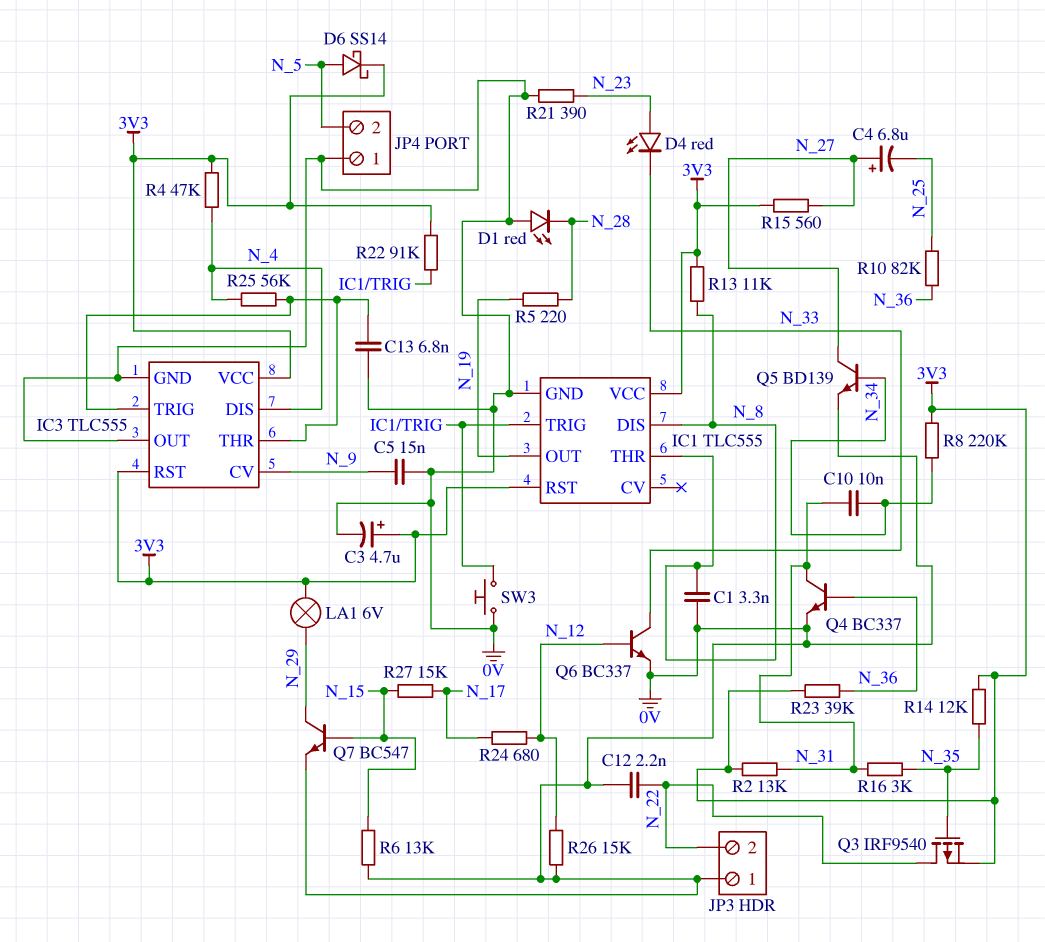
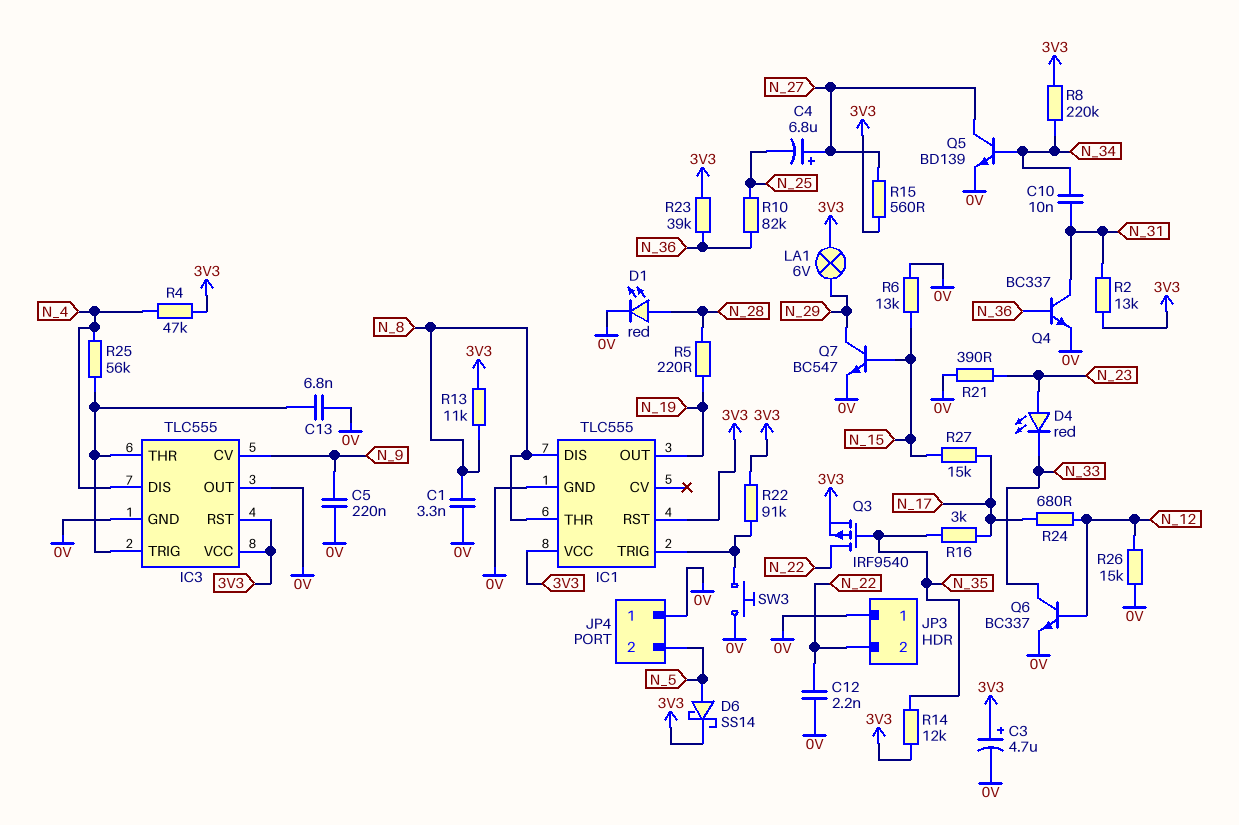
C5: 15nF (0V, N_9) -> 220nF (0V, N_9)
D1: LED red (A 0V, K N_28) -> LED red (A N_28, K 0V)
R16: 3k (N_31, N_35) -> 3k (N_17, N_35)

